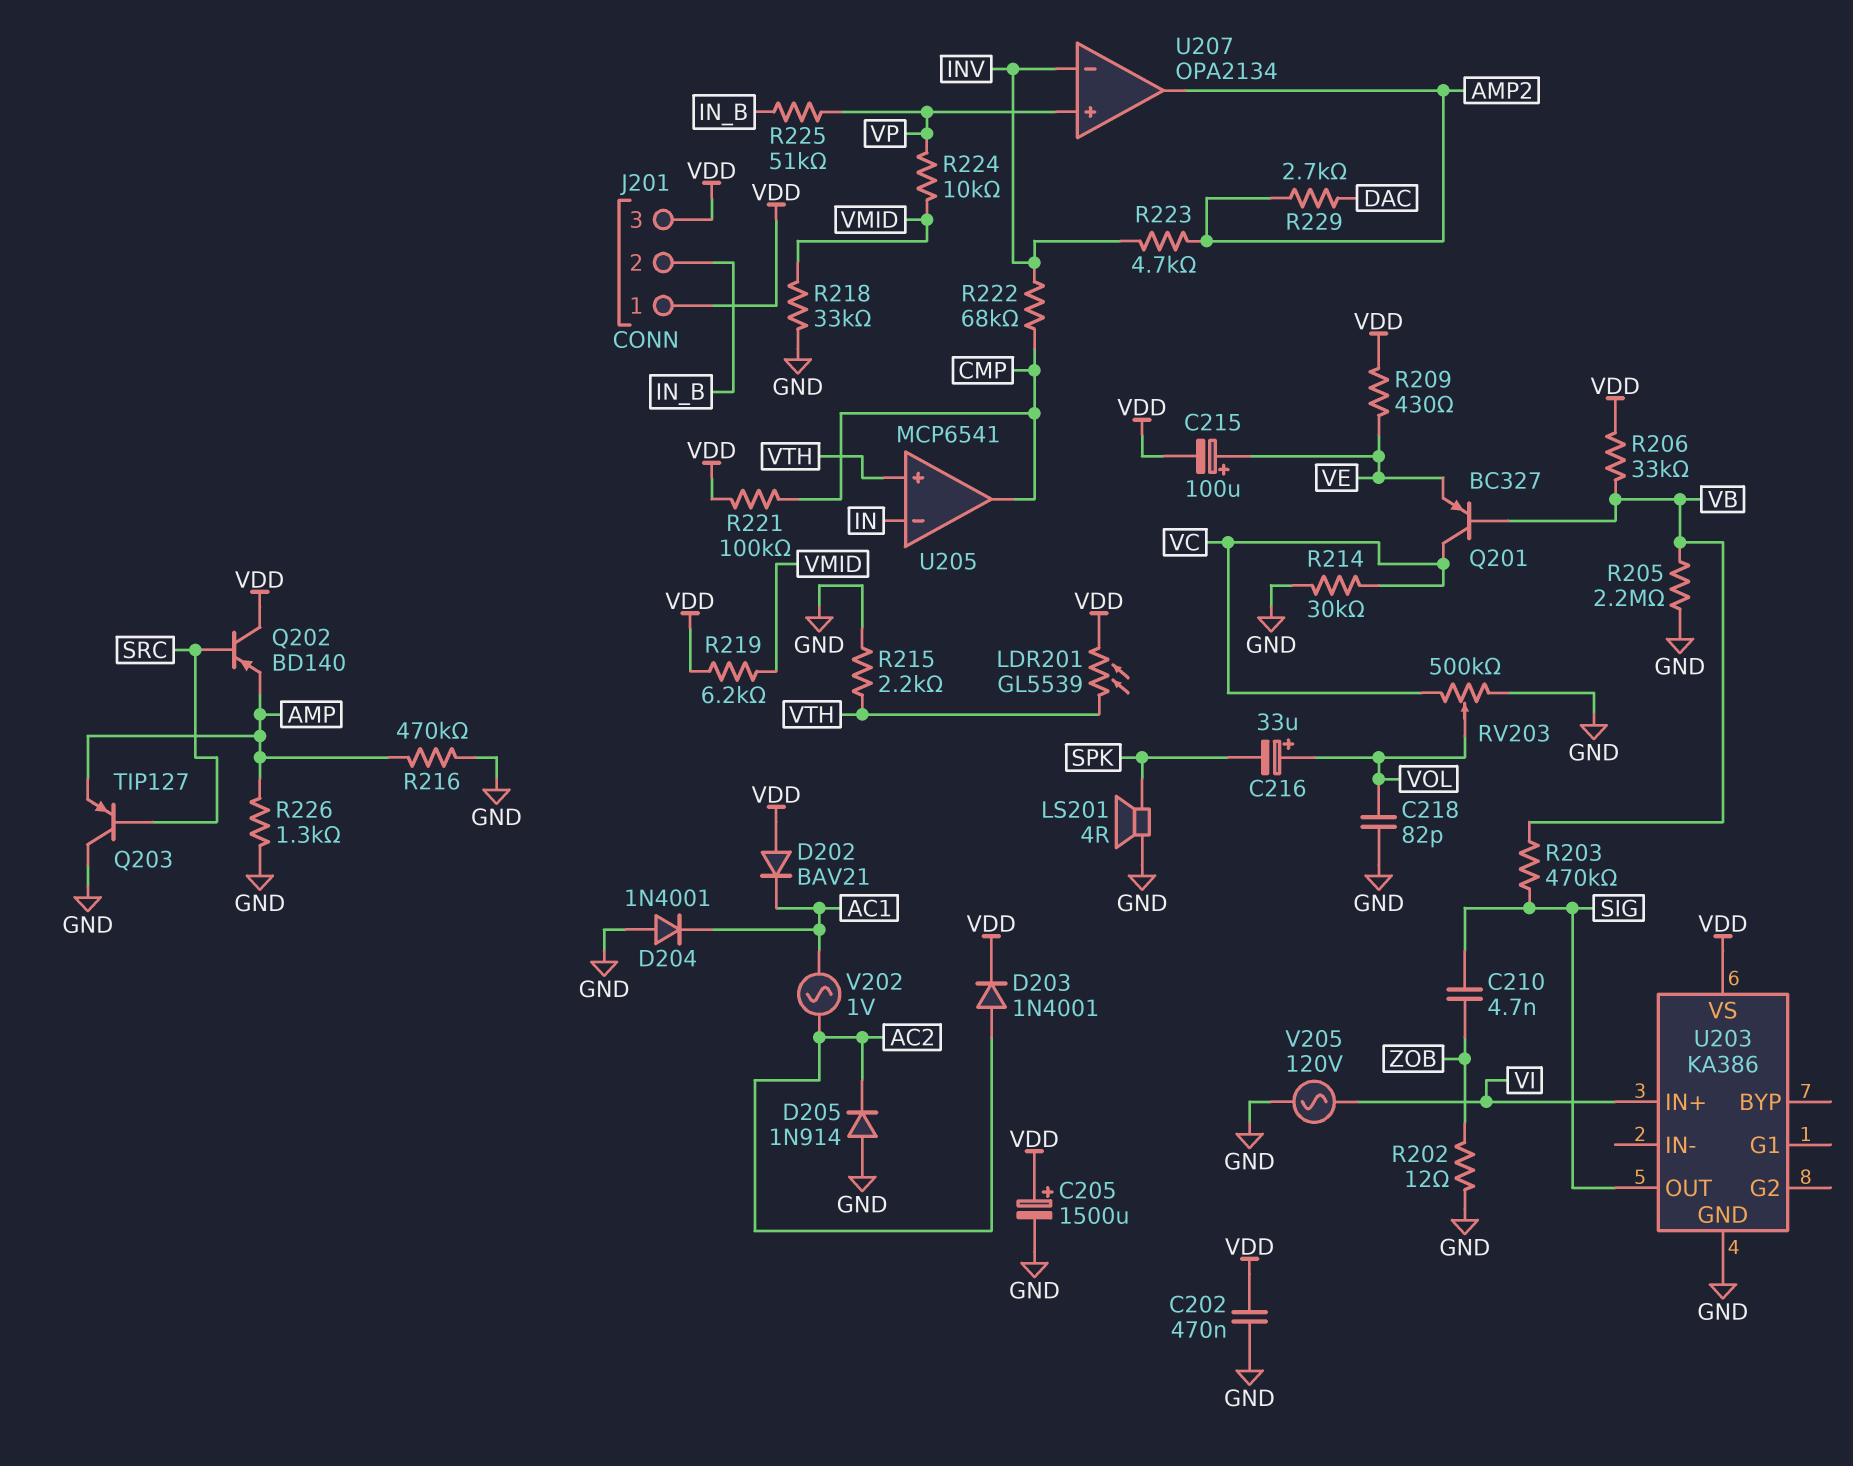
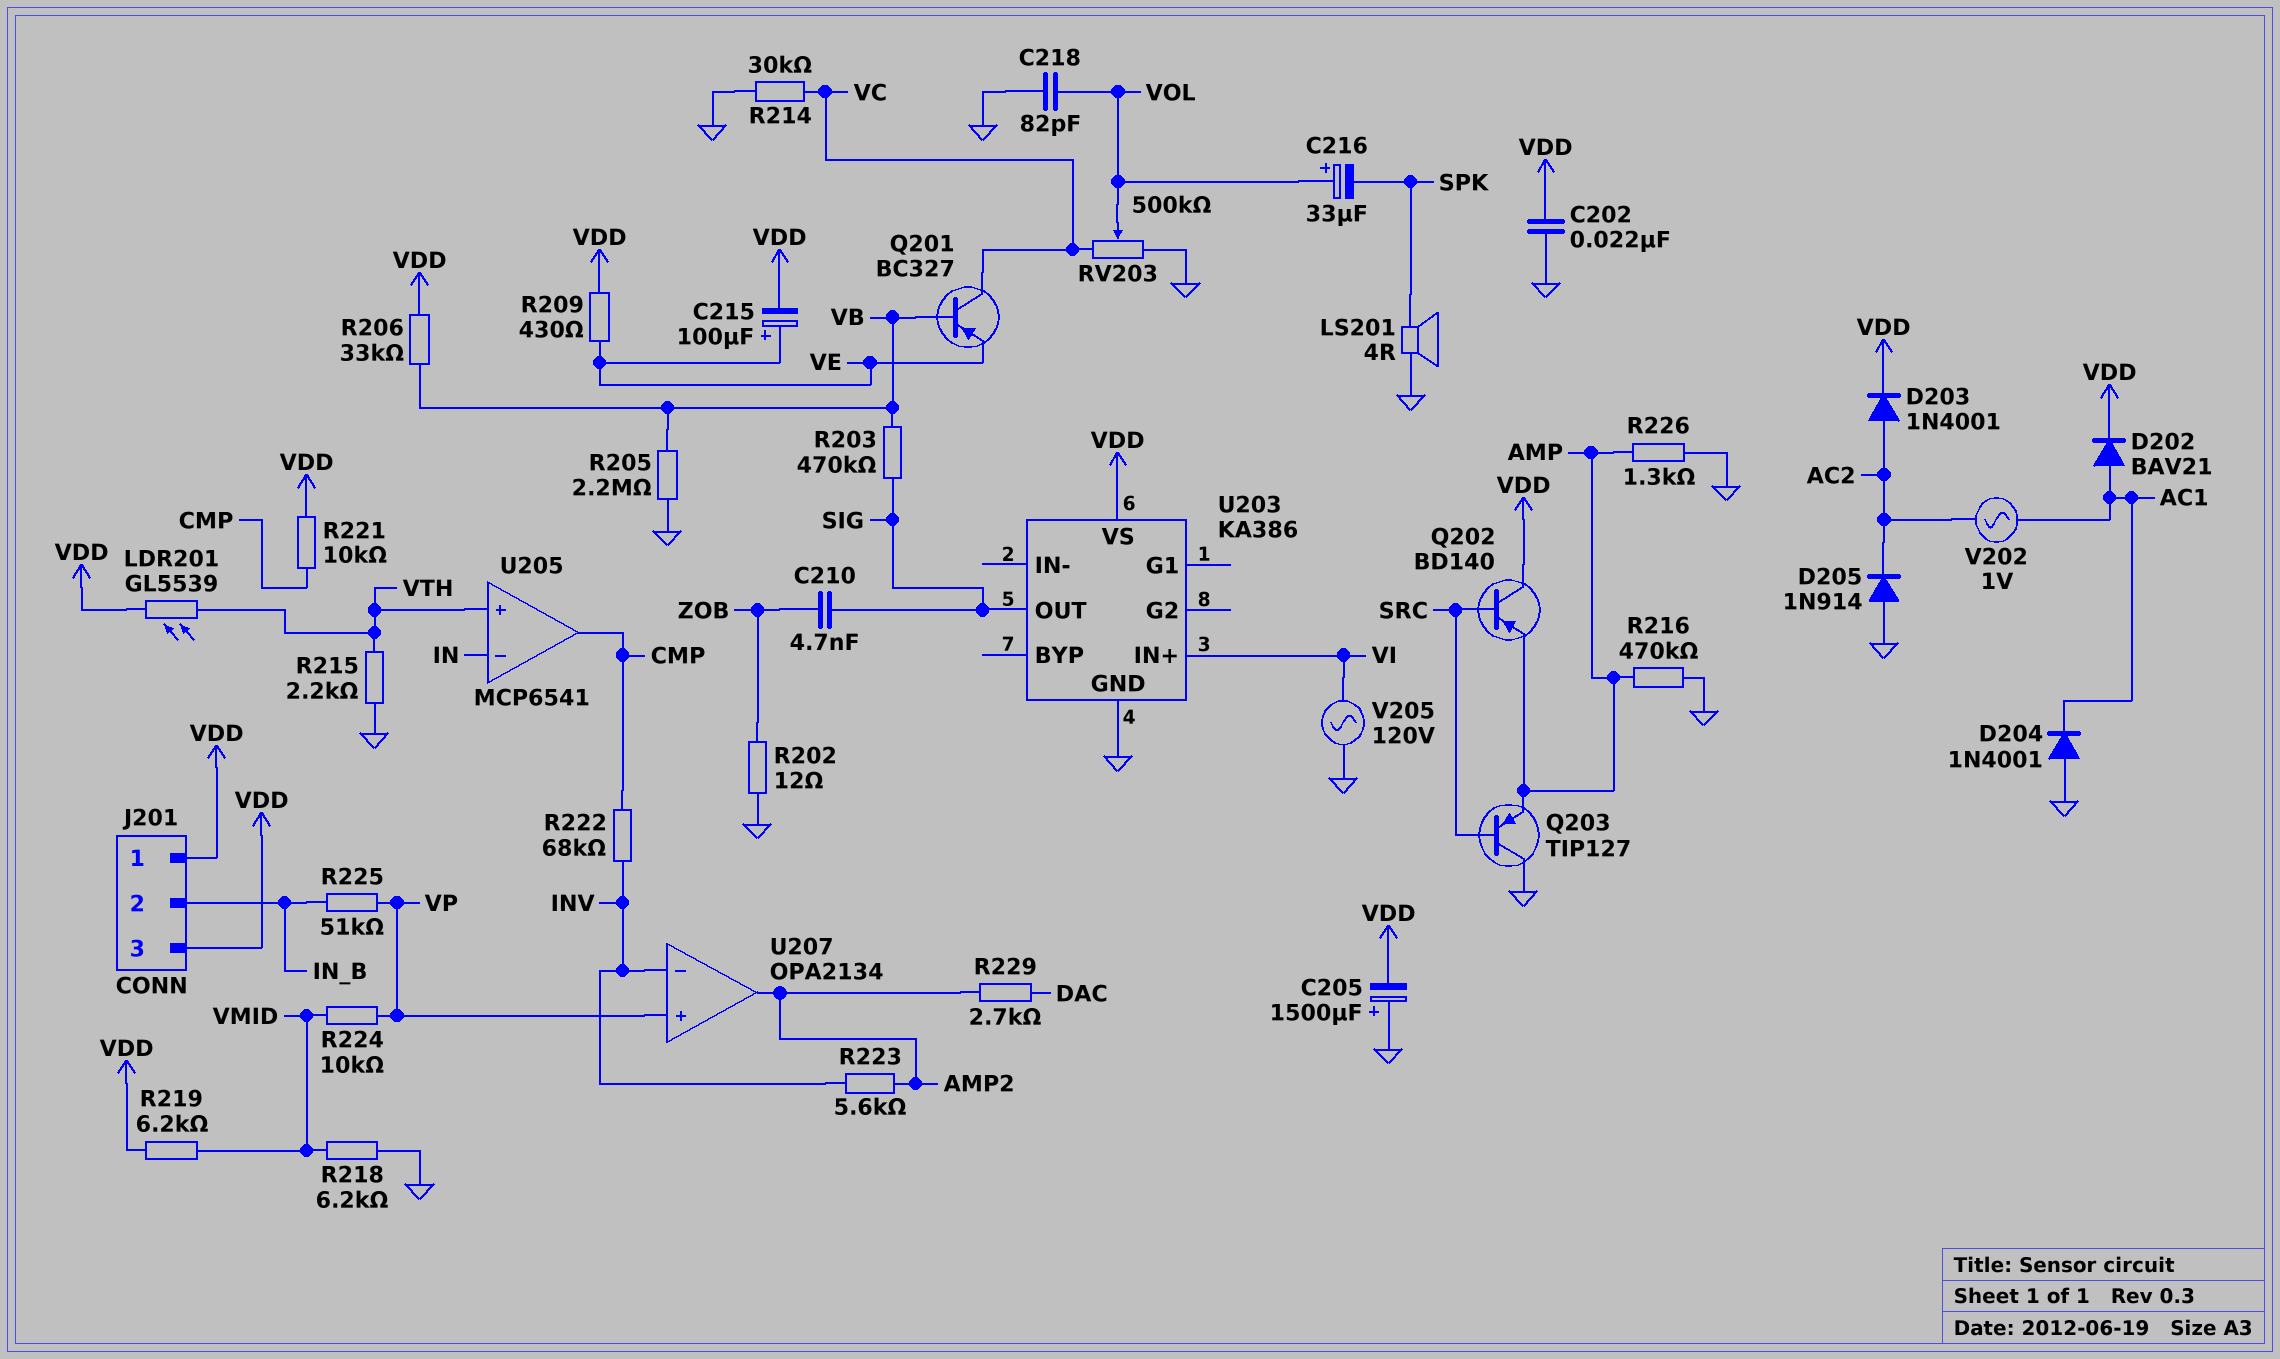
C202: 470nF (GND, VDD) -> 22nF (GND, VDD)
C205: 1500uF (plus VDD, minus GND) -> 1500uF (plus GND, minus VDD)
D202: diode BAV21 (A VDD, K AC1) -> diode BAV21 (A AC1, K VDD)
R218: 33k (GND, VMID) -> 6.2k (GND, VMID)
R221: 100k (CMP, VDD) -> 10k (CMP, VDD)
R223: 4.7k (AMP2, INV) -> 5.6k (AMP2, INV)

